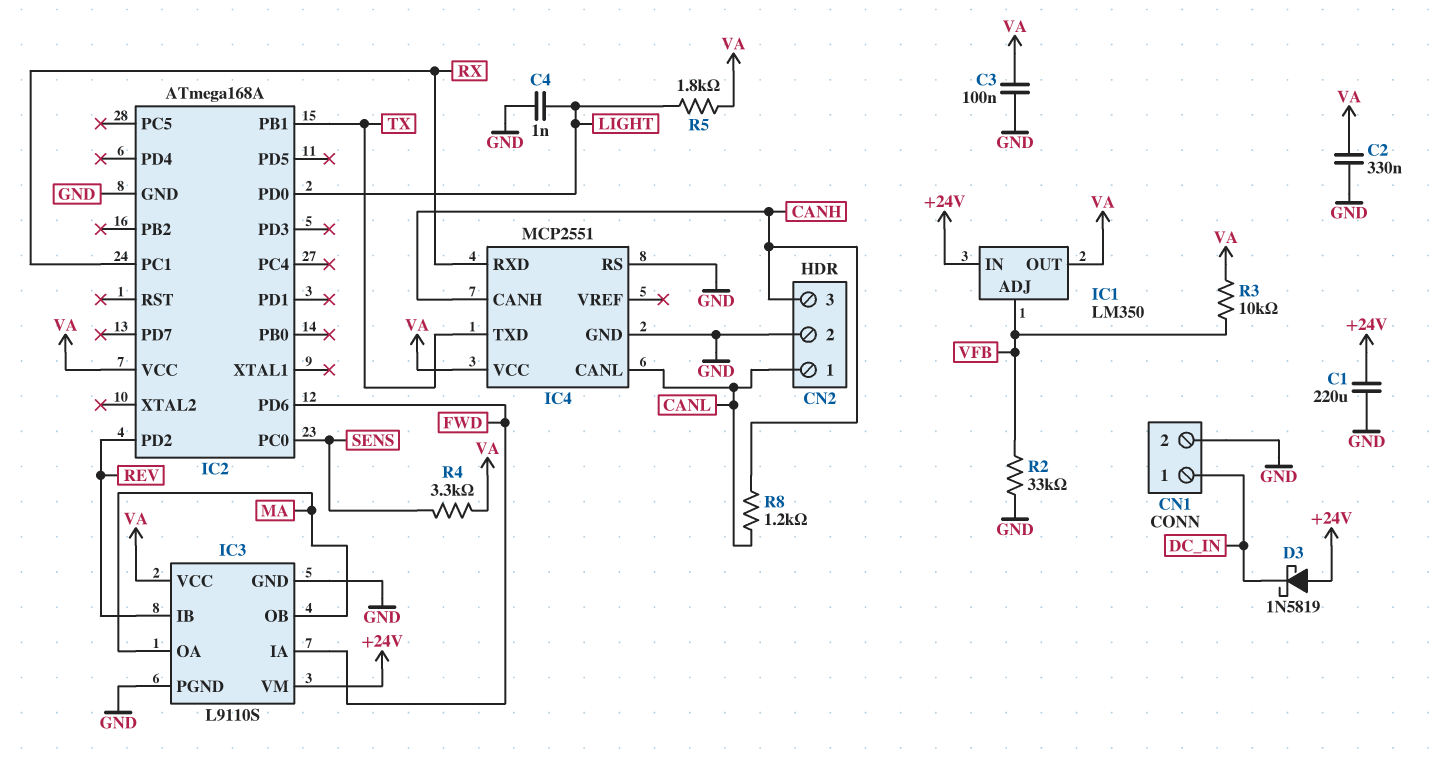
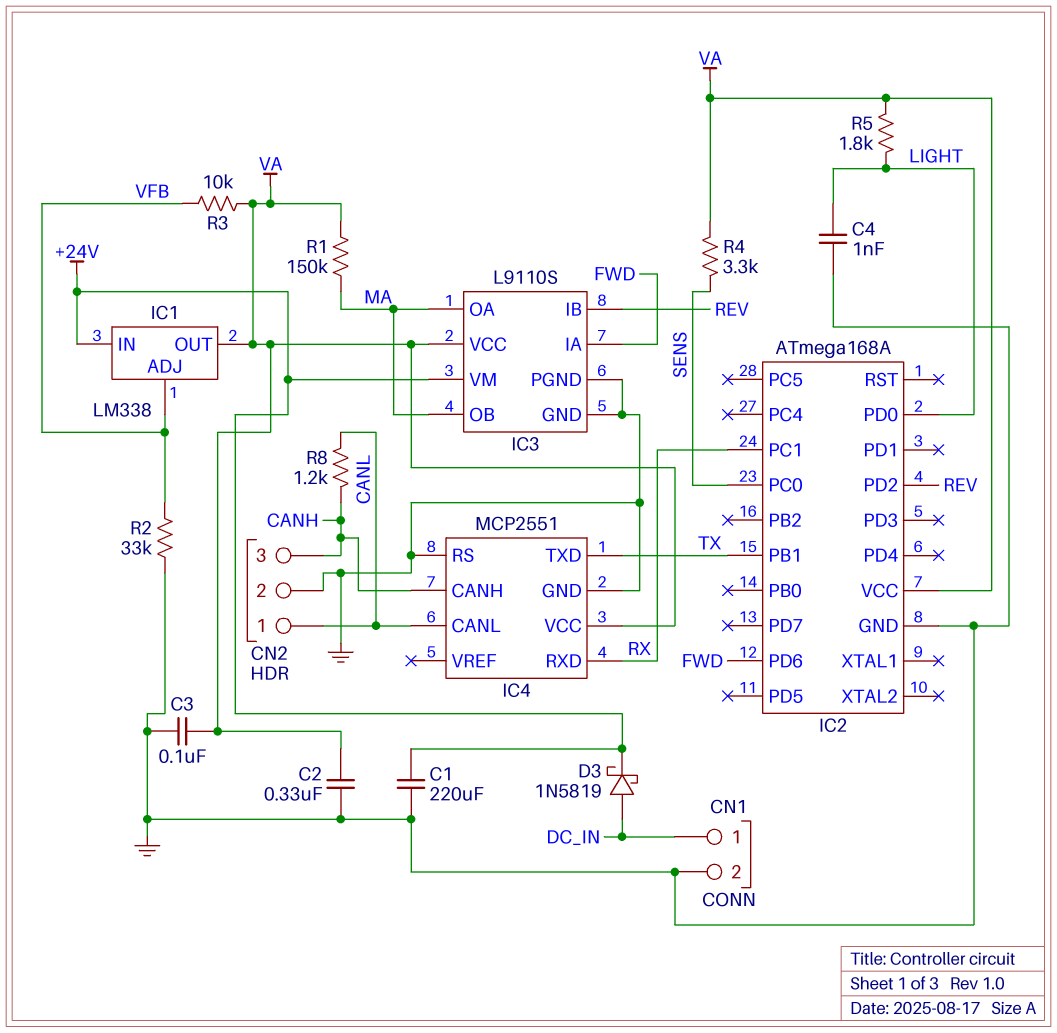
D3: schottky 1N5819 (A +24V, K DC_IN) -> schottky 1N5819 (A DC_IN, K +24V)
IC1: LM350 -> LM338
R1: none -> 150k (MA, VA)

